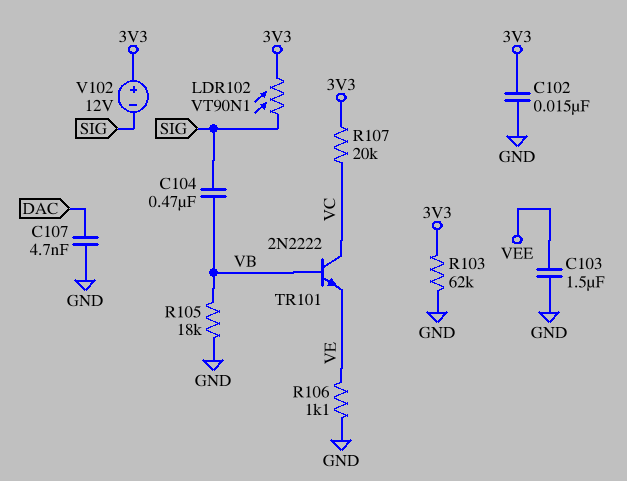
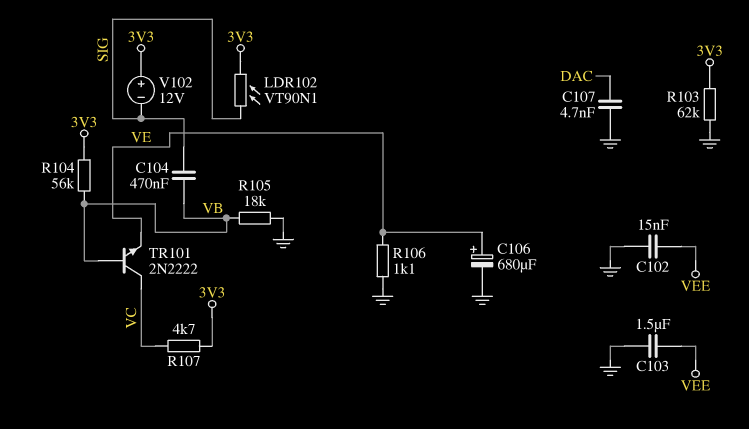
C102: 15nF (3V3, GND) -> 15nF (GND, VEE)
C106: none -> 680uF (plus VE, minus GND)
R104: none -> 56k (3V3, VB)
R107: 20k (3V3, VC) -> 4.7k (3V3, VC)

